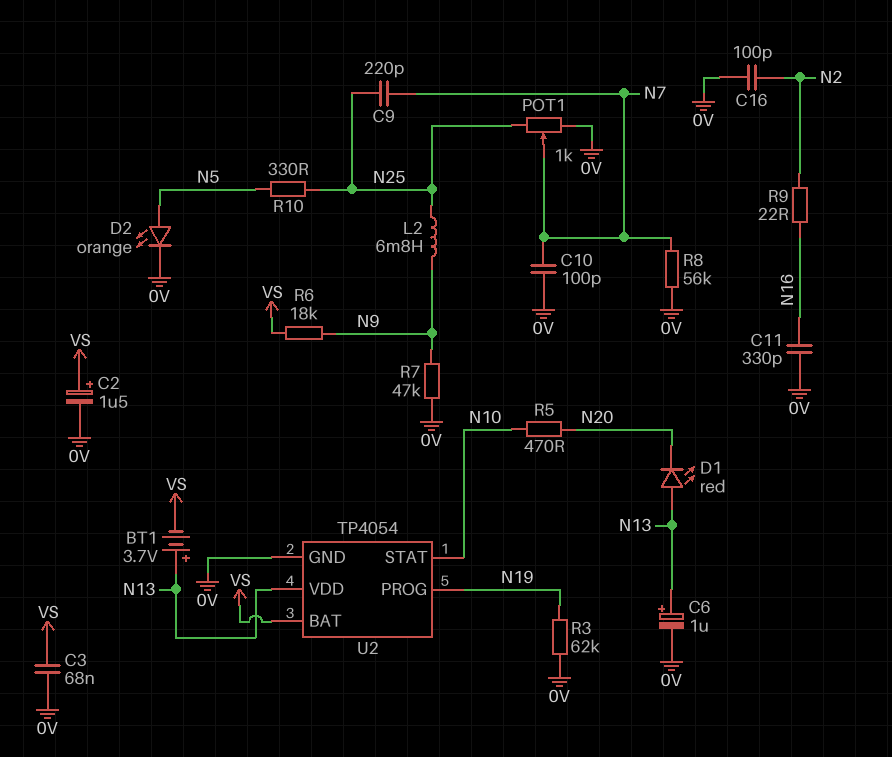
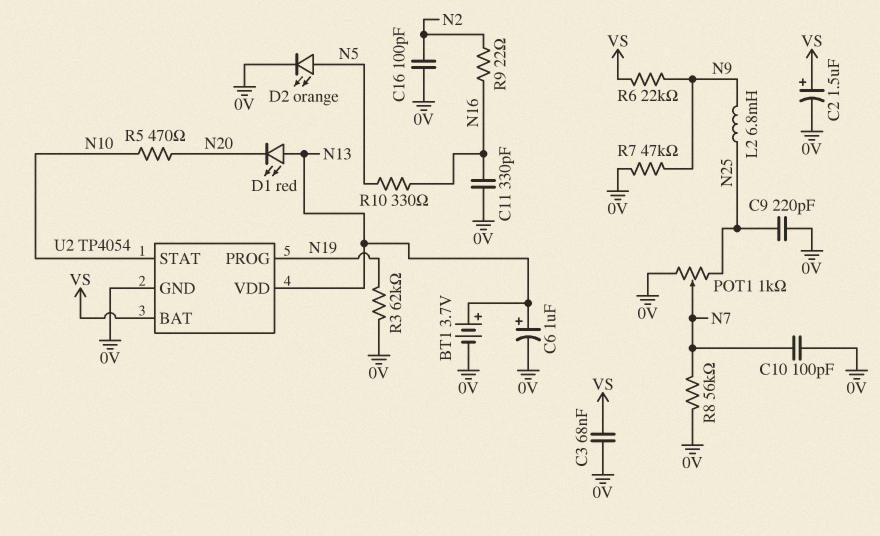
BT1: 3.7V (plus N13, minus VS) -> 3.7V (plus N13, minus 0V)
C9: 220pF (N7, N25) -> 220pF (0V, N25)
R6: 18k (N9, VS) -> 22k (N9, VS)
R10: 330 (N5, N25) -> 330 (N5, N16)

